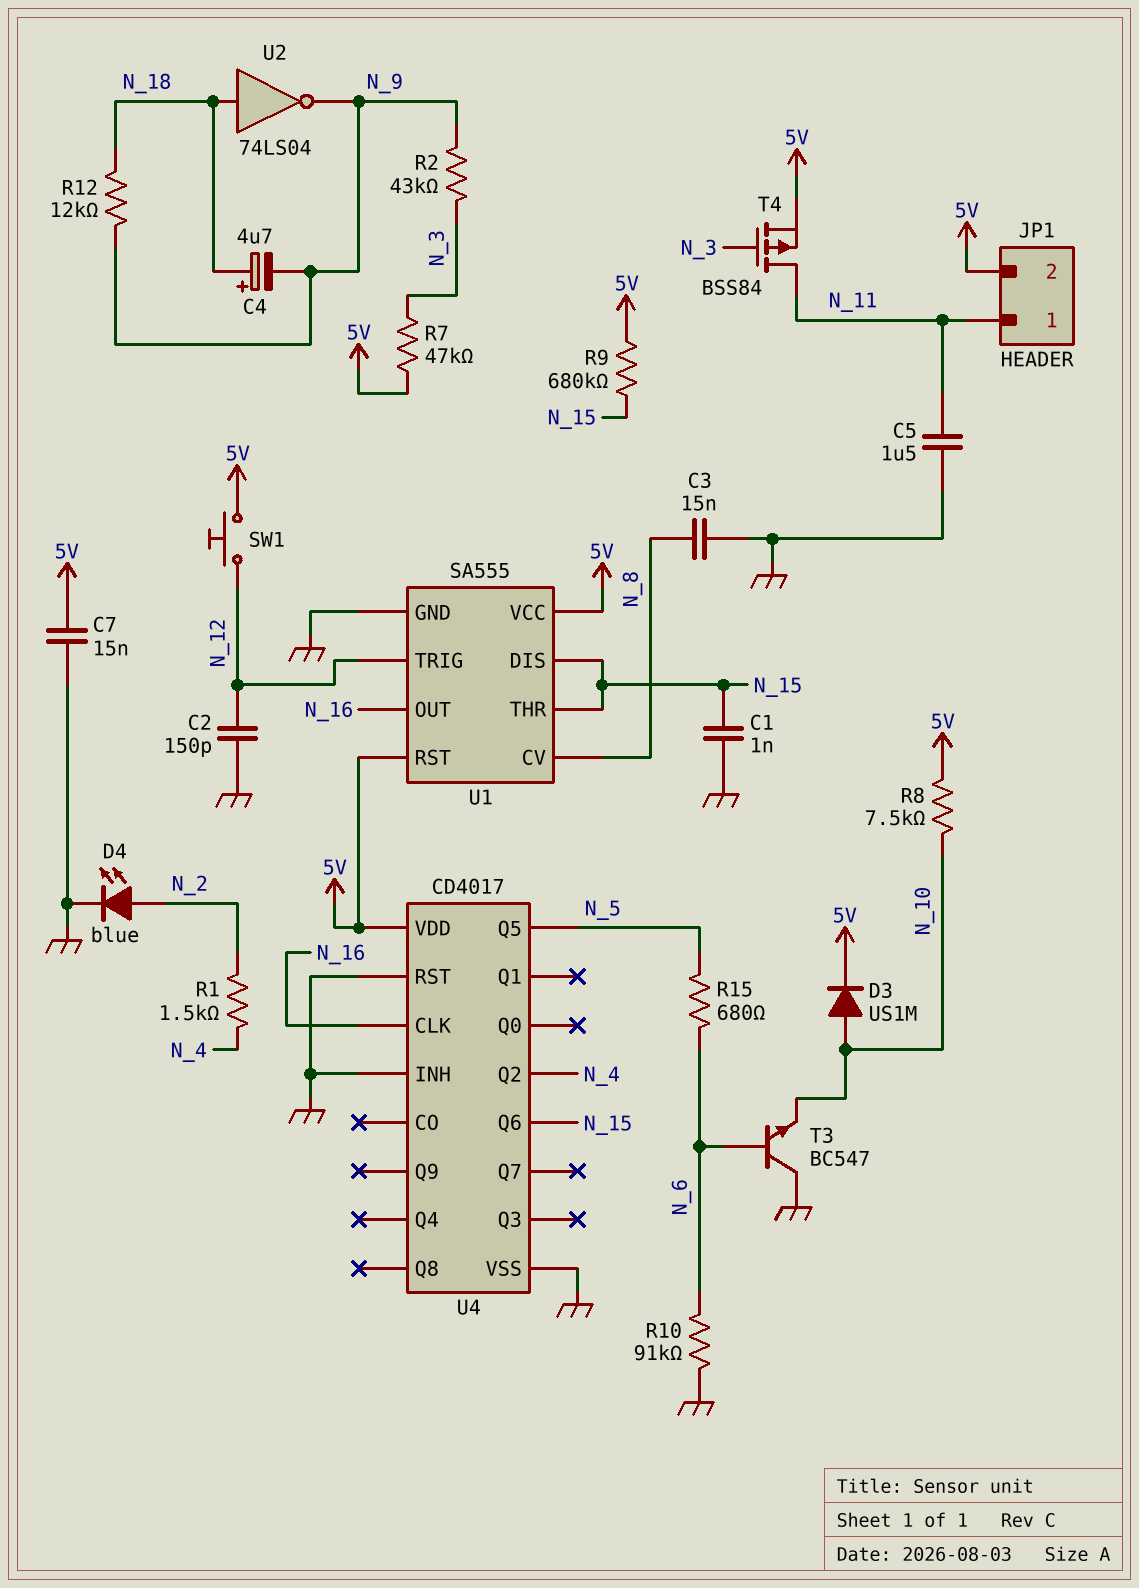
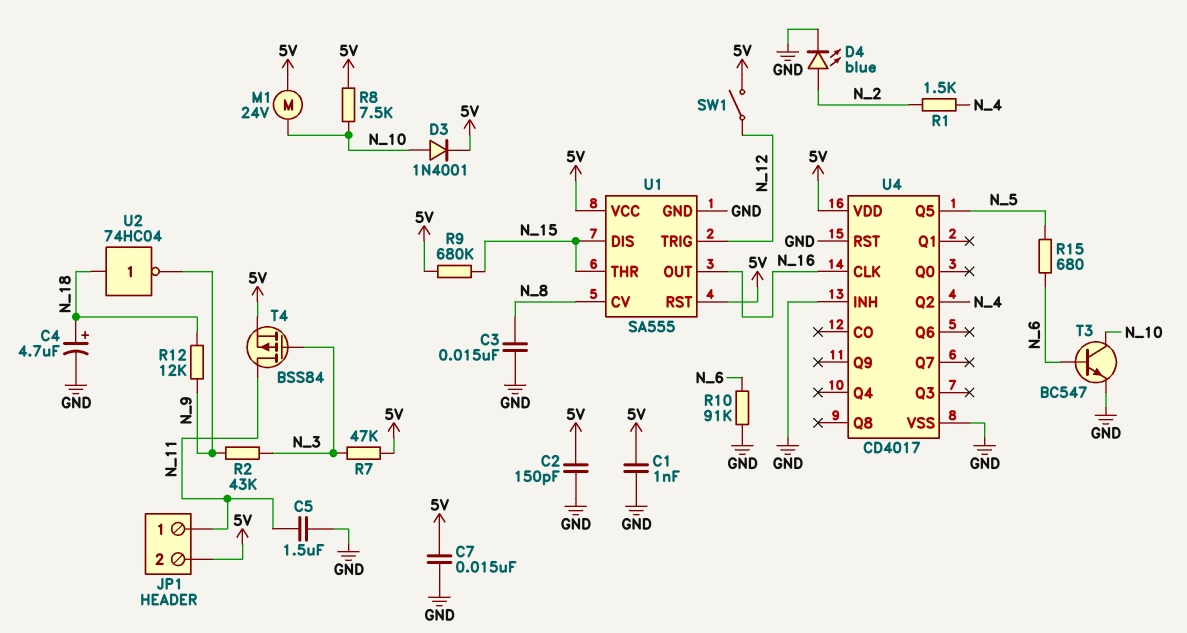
C1: 1nF (GND, N_15) -> 1nF (5V, GND)
C2: 150pF (GND, N_12) -> 150pF (5V, GND)
C4: 4.7uF (plus N_18, minus N_9) -> 4.7uF (plus N_18, minus GND)
D3: diode US1M (A N_10, K 5V) -> diode 1N4001 (A N_10, K 5V)
M1: none -> motor 24V (5V, N_10)
SW1: button (5V, N_12) -> switch (5V, N_12)
T3: NPN BC547 (B N_6, C GND, E N_10) -> NPN BC547 (B N_6, C N_10, E GND)
U2: NOT 74LS04 (in N_18, out N_9) -> NOT 74HC04 (in N_18, out N_9)
U4 pin Q6: N_15 -> none

